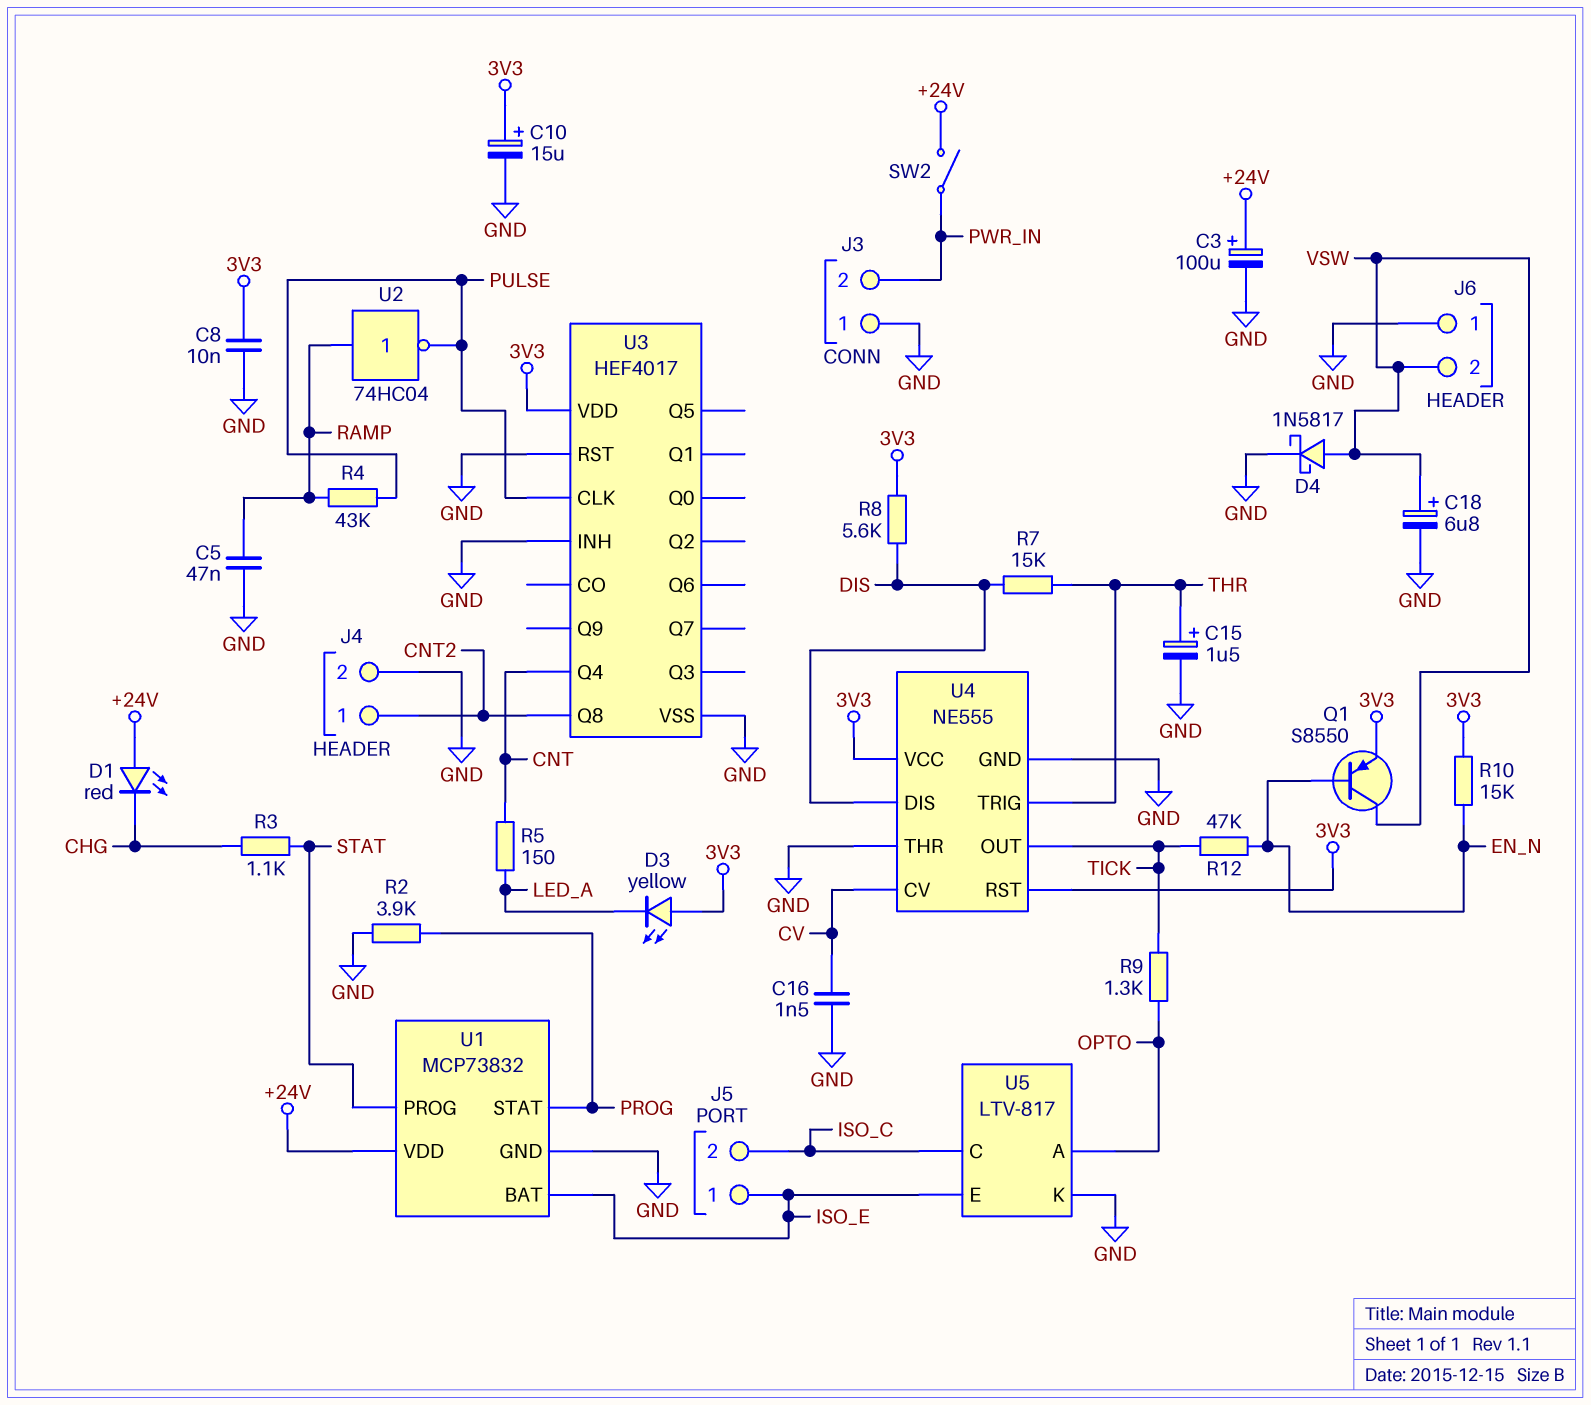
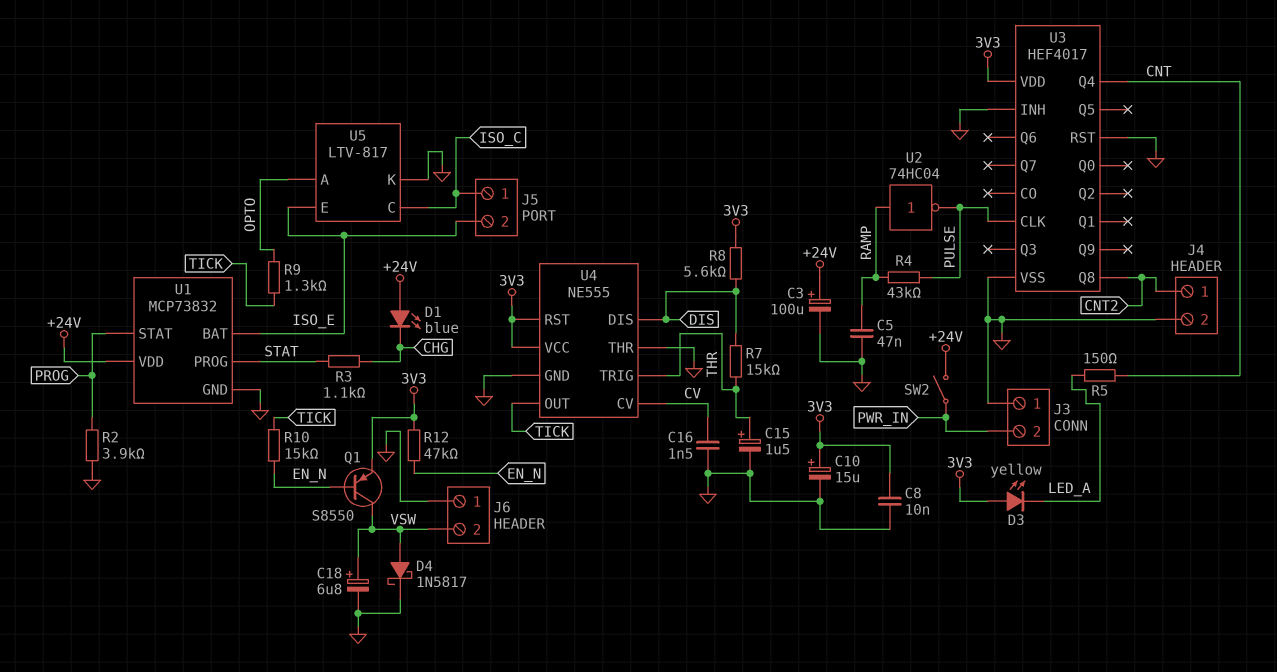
D1: LED red (A +24V, K CHG) -> LED blue (A +24V, K CHG)
J5 pin 1: ISO_E -> ISO_C
J5 pin 2: ISO_C -> ISO_E
R10: 15k (3V3, EN_N) -> 15k (EN_N, TICK)
R12: 47k (EN_N, TICK) -> 47k (3V3, EN_N)

